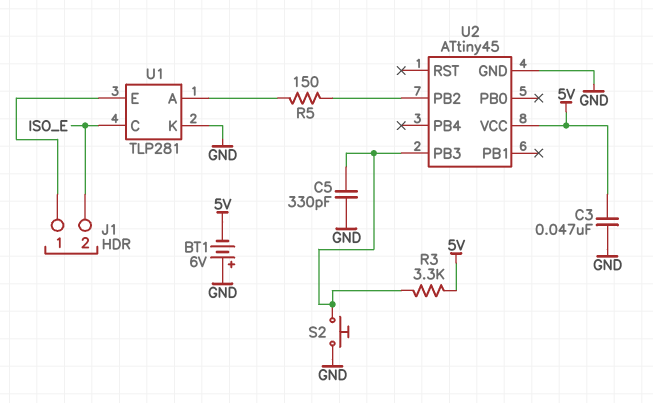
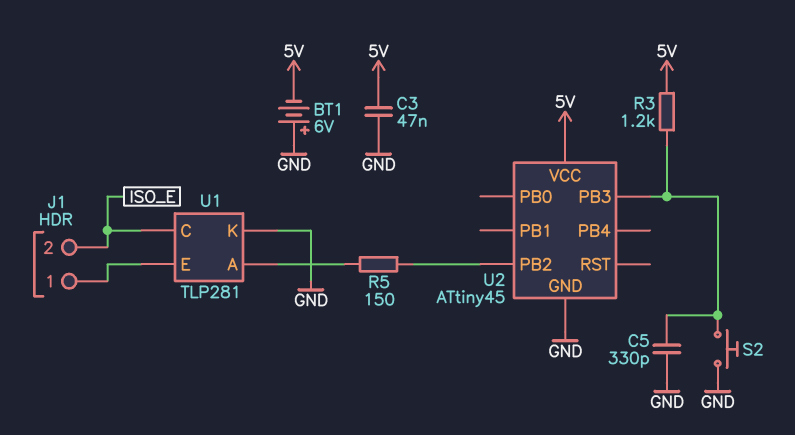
R3: 3.3k (5V, U2/PB3) -> 1.2k (5V, U2/PB3)

